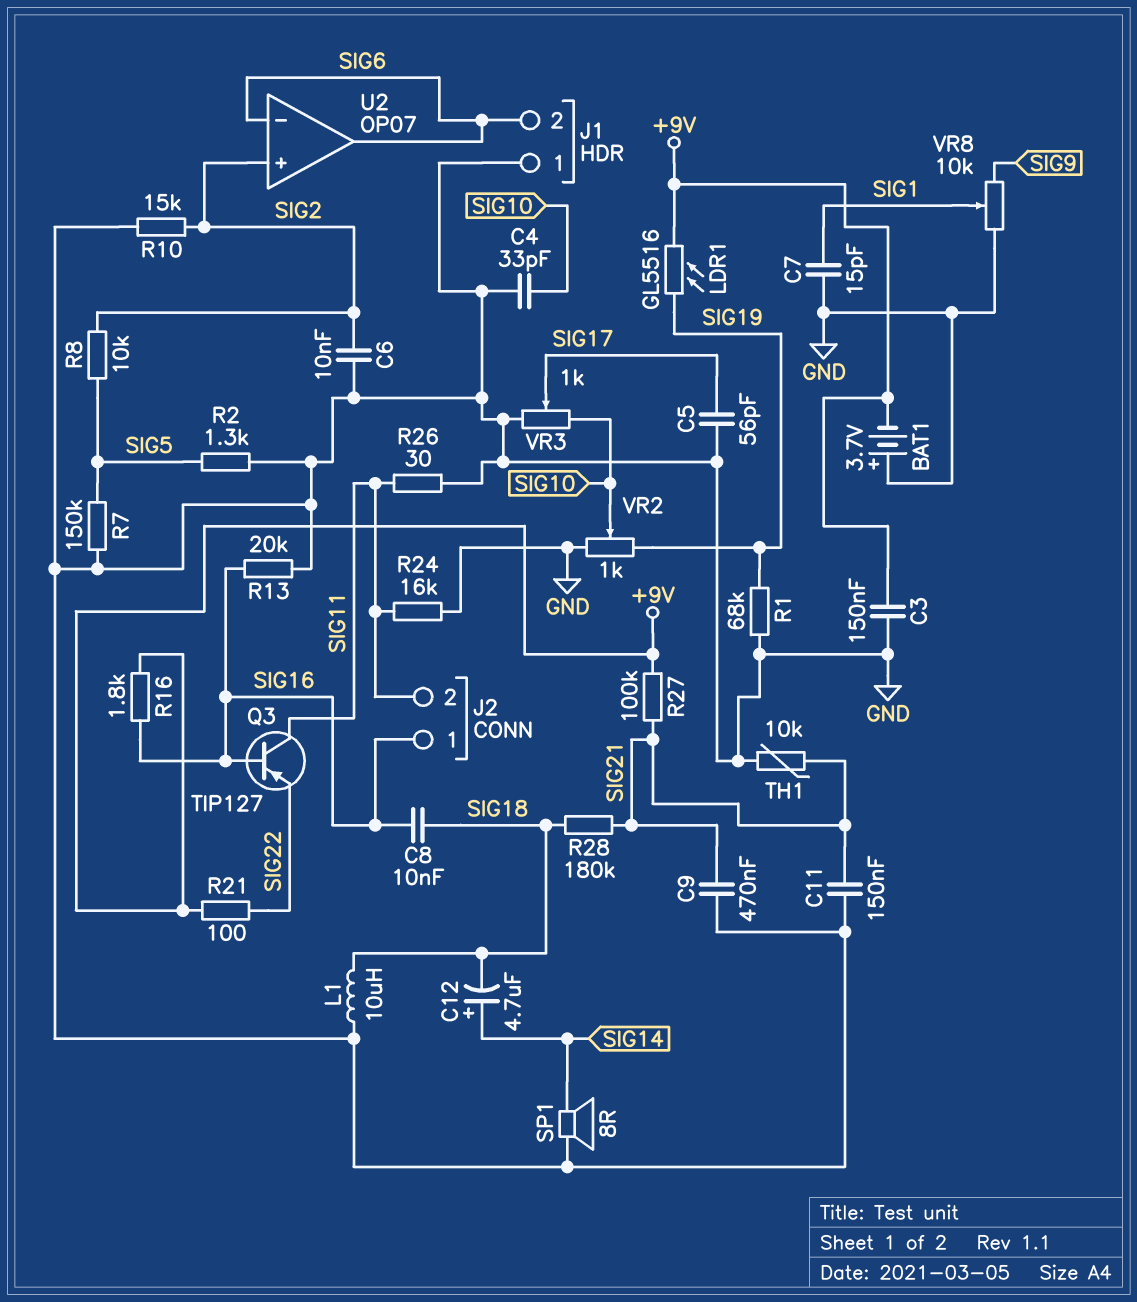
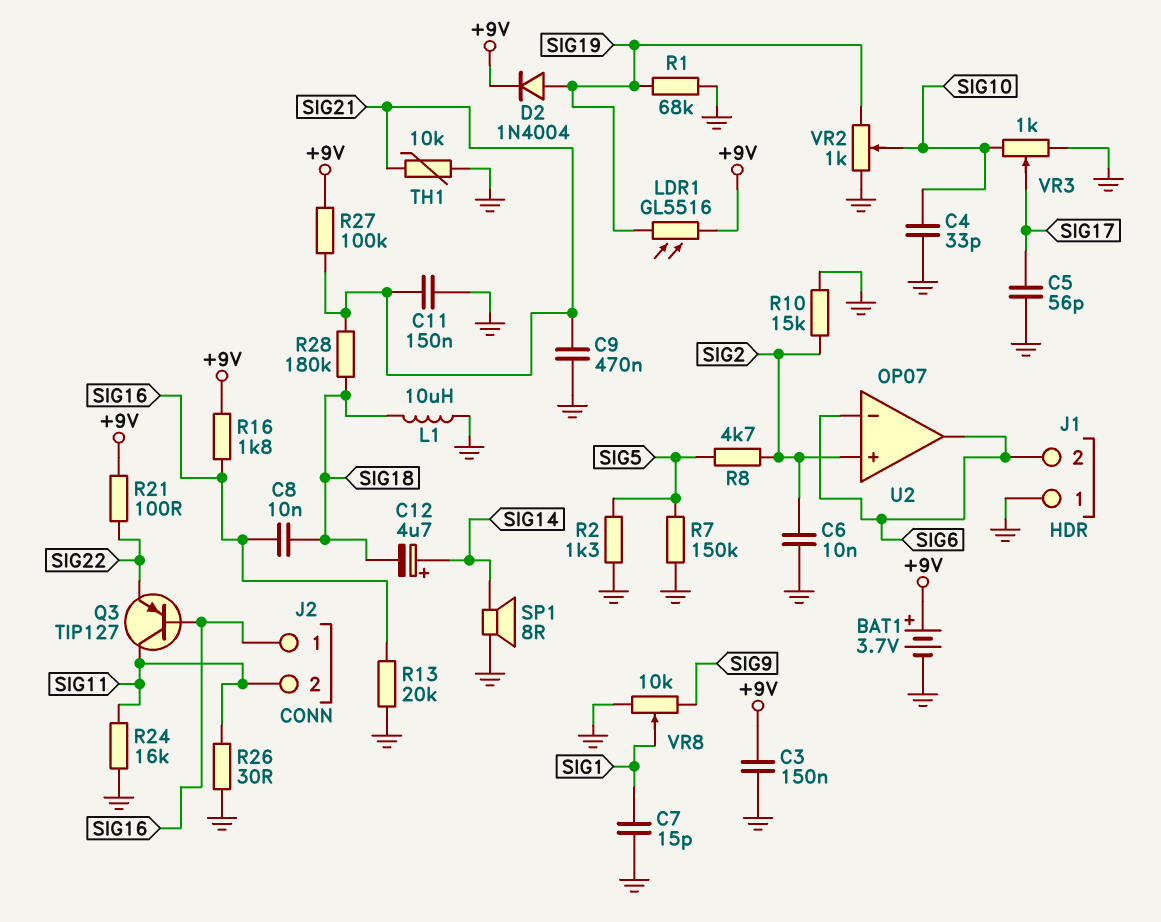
BAT1: 3.7V (plus GND, minus +9V) -> 3.7V (plus +9V, minus GND)
D2: none -> diode 1N4004 (A SIG19, K +9V)
R8: 10k (SIG2, SIG5) -> 4.7k (SIG2, SIG5)

